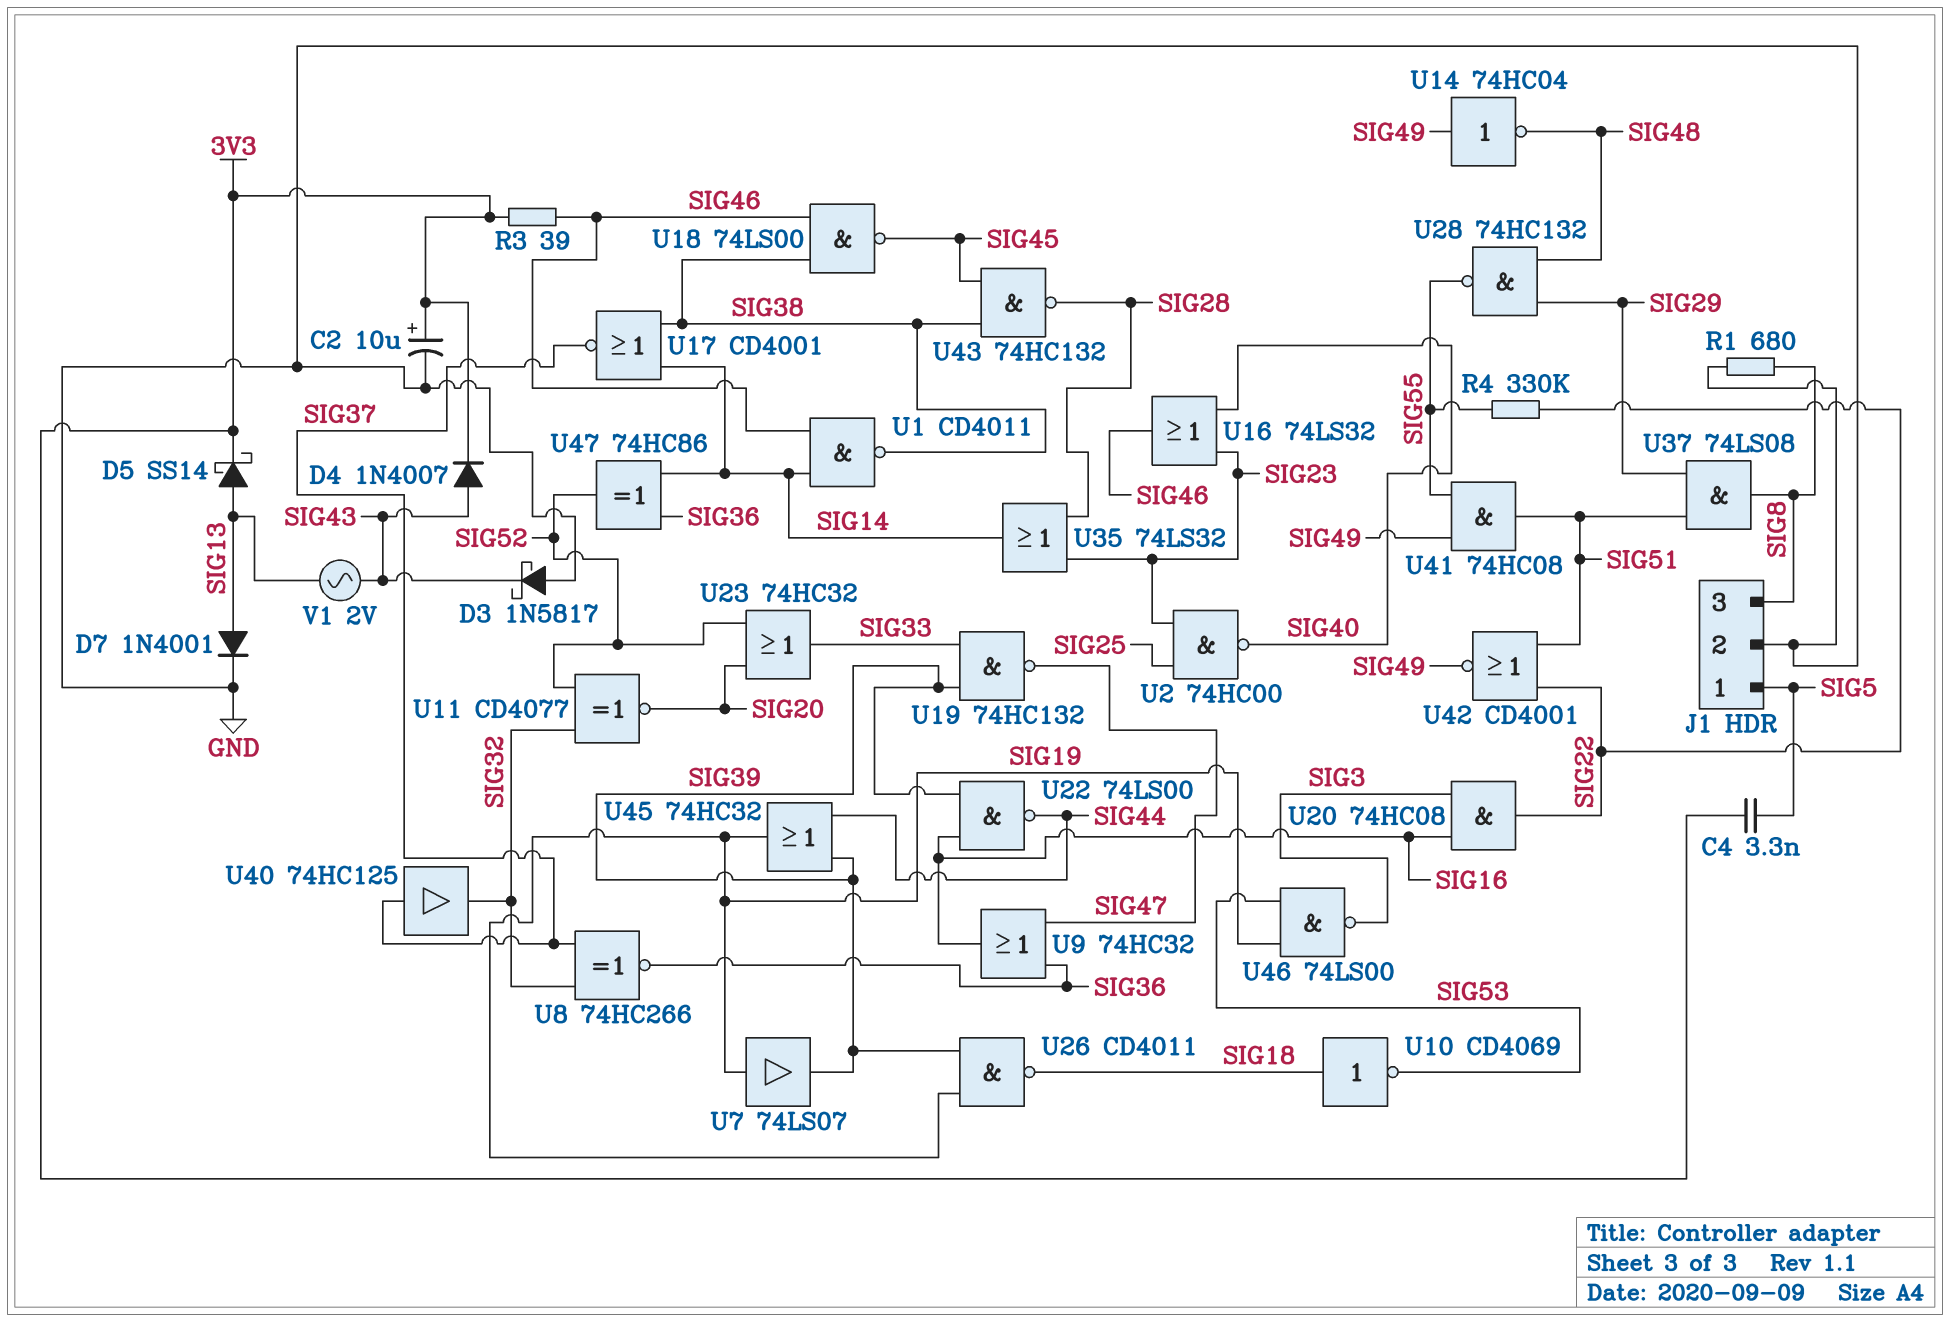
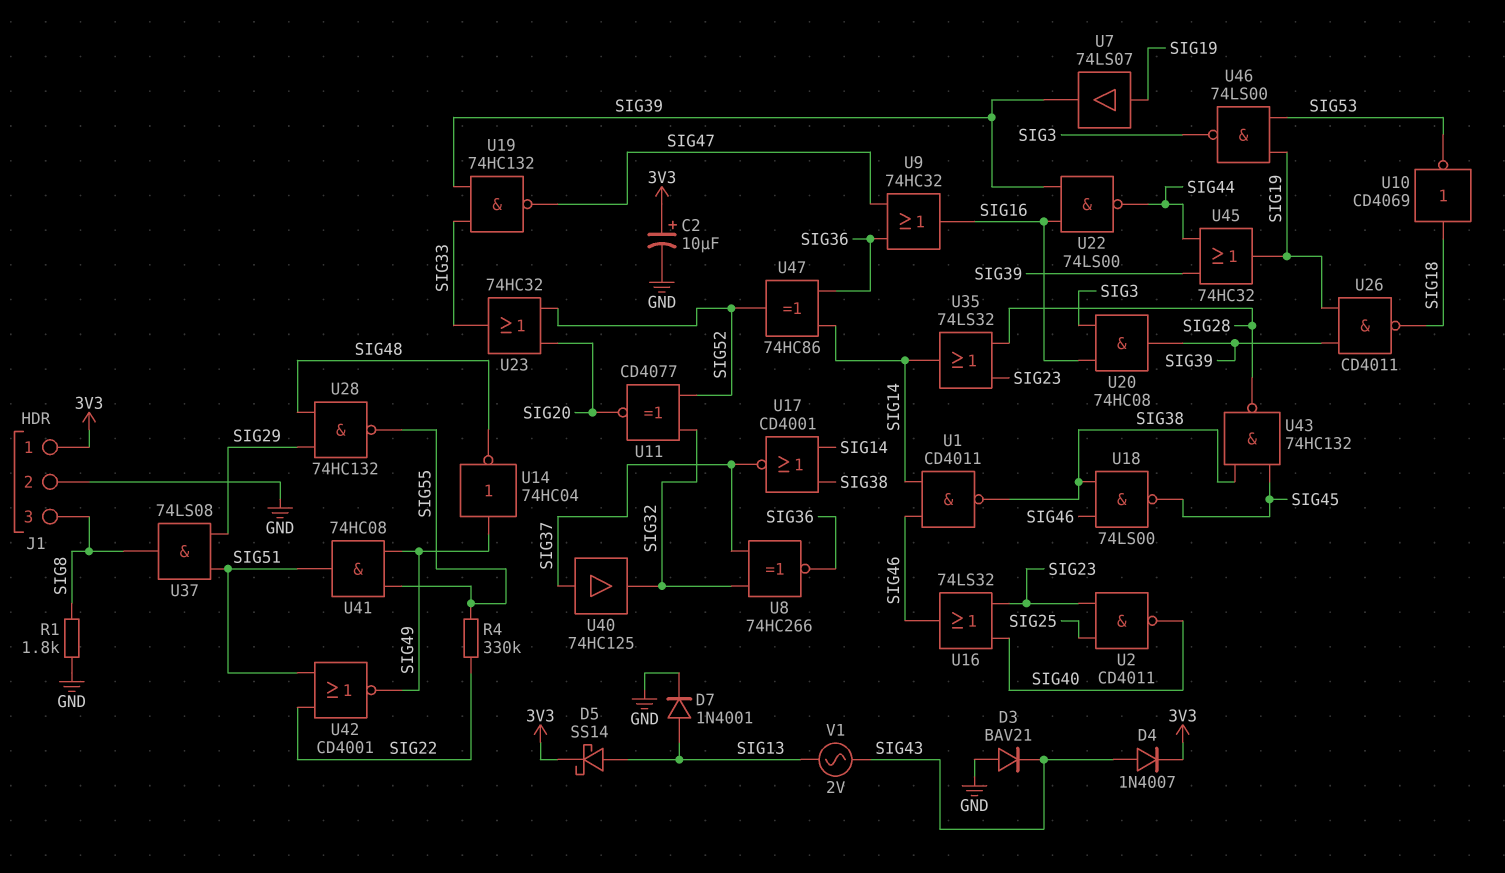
C4: 3.3nF (3V3, SIG5) -> none
D3: schottky 1N5817 (A GND, K SIG43) -> diode BAV21 (A GND, K SIG43)
J1 pin 1: SIG5 -> 3V3
R1: 680 (GND, SIG8) -> 1.8k (GND, SIG8)
R3: 39 (3V3, SIG46) -> none
U2: NAND 74HC00 (in SIG23, in SIG25, out SIG40) -> NAND CD4011 (in SIG23, in SIG25, out SIG40)
U20: AND 74HC08 (in SIG3, in SIG16, out SIG22) -> AND 74HC08 (in SIG3, in SIG16, out SIG39)

